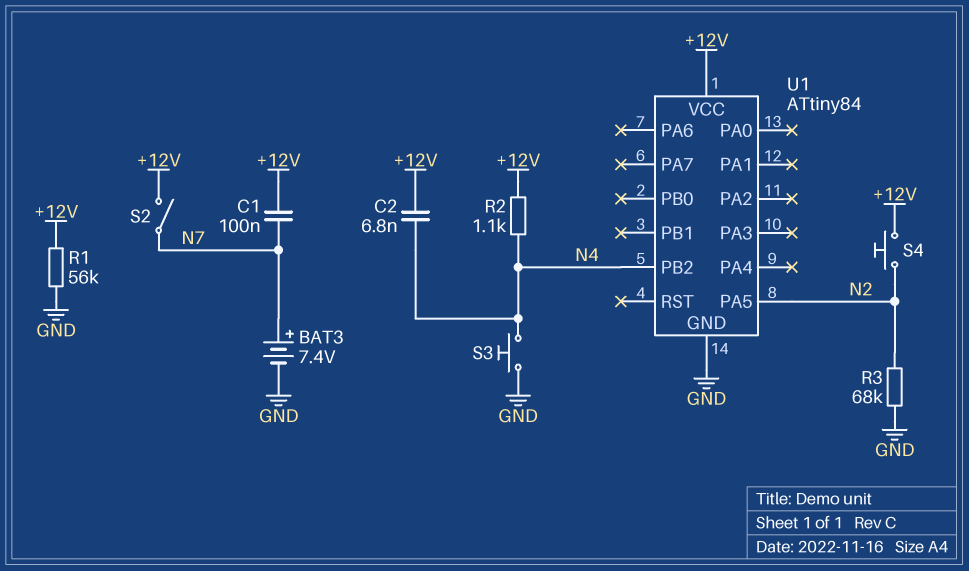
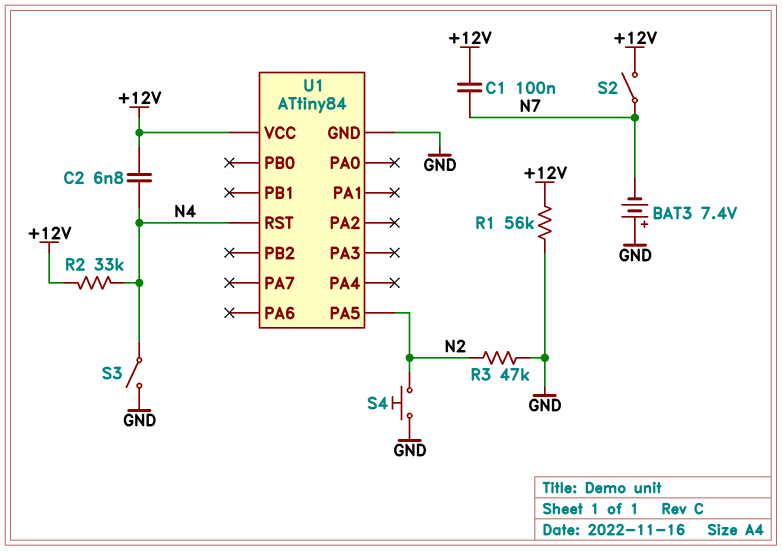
BAT3: 7.4V (plus N7, minus GND) -> 7.4V (plus GND, minus N7)
R2: 1.1k (+12V, N4) -> 33k (+12V, N4)
R3: 68k (GND, N2) -> 47k (GND, N2)
S3: button (GND, N4) -> switch (GND, N4)
S4: button (+12V, N2) -> button (GND, N2)
U1 pin PB2: N4 -> none
U1 pin RST: none -> N4

